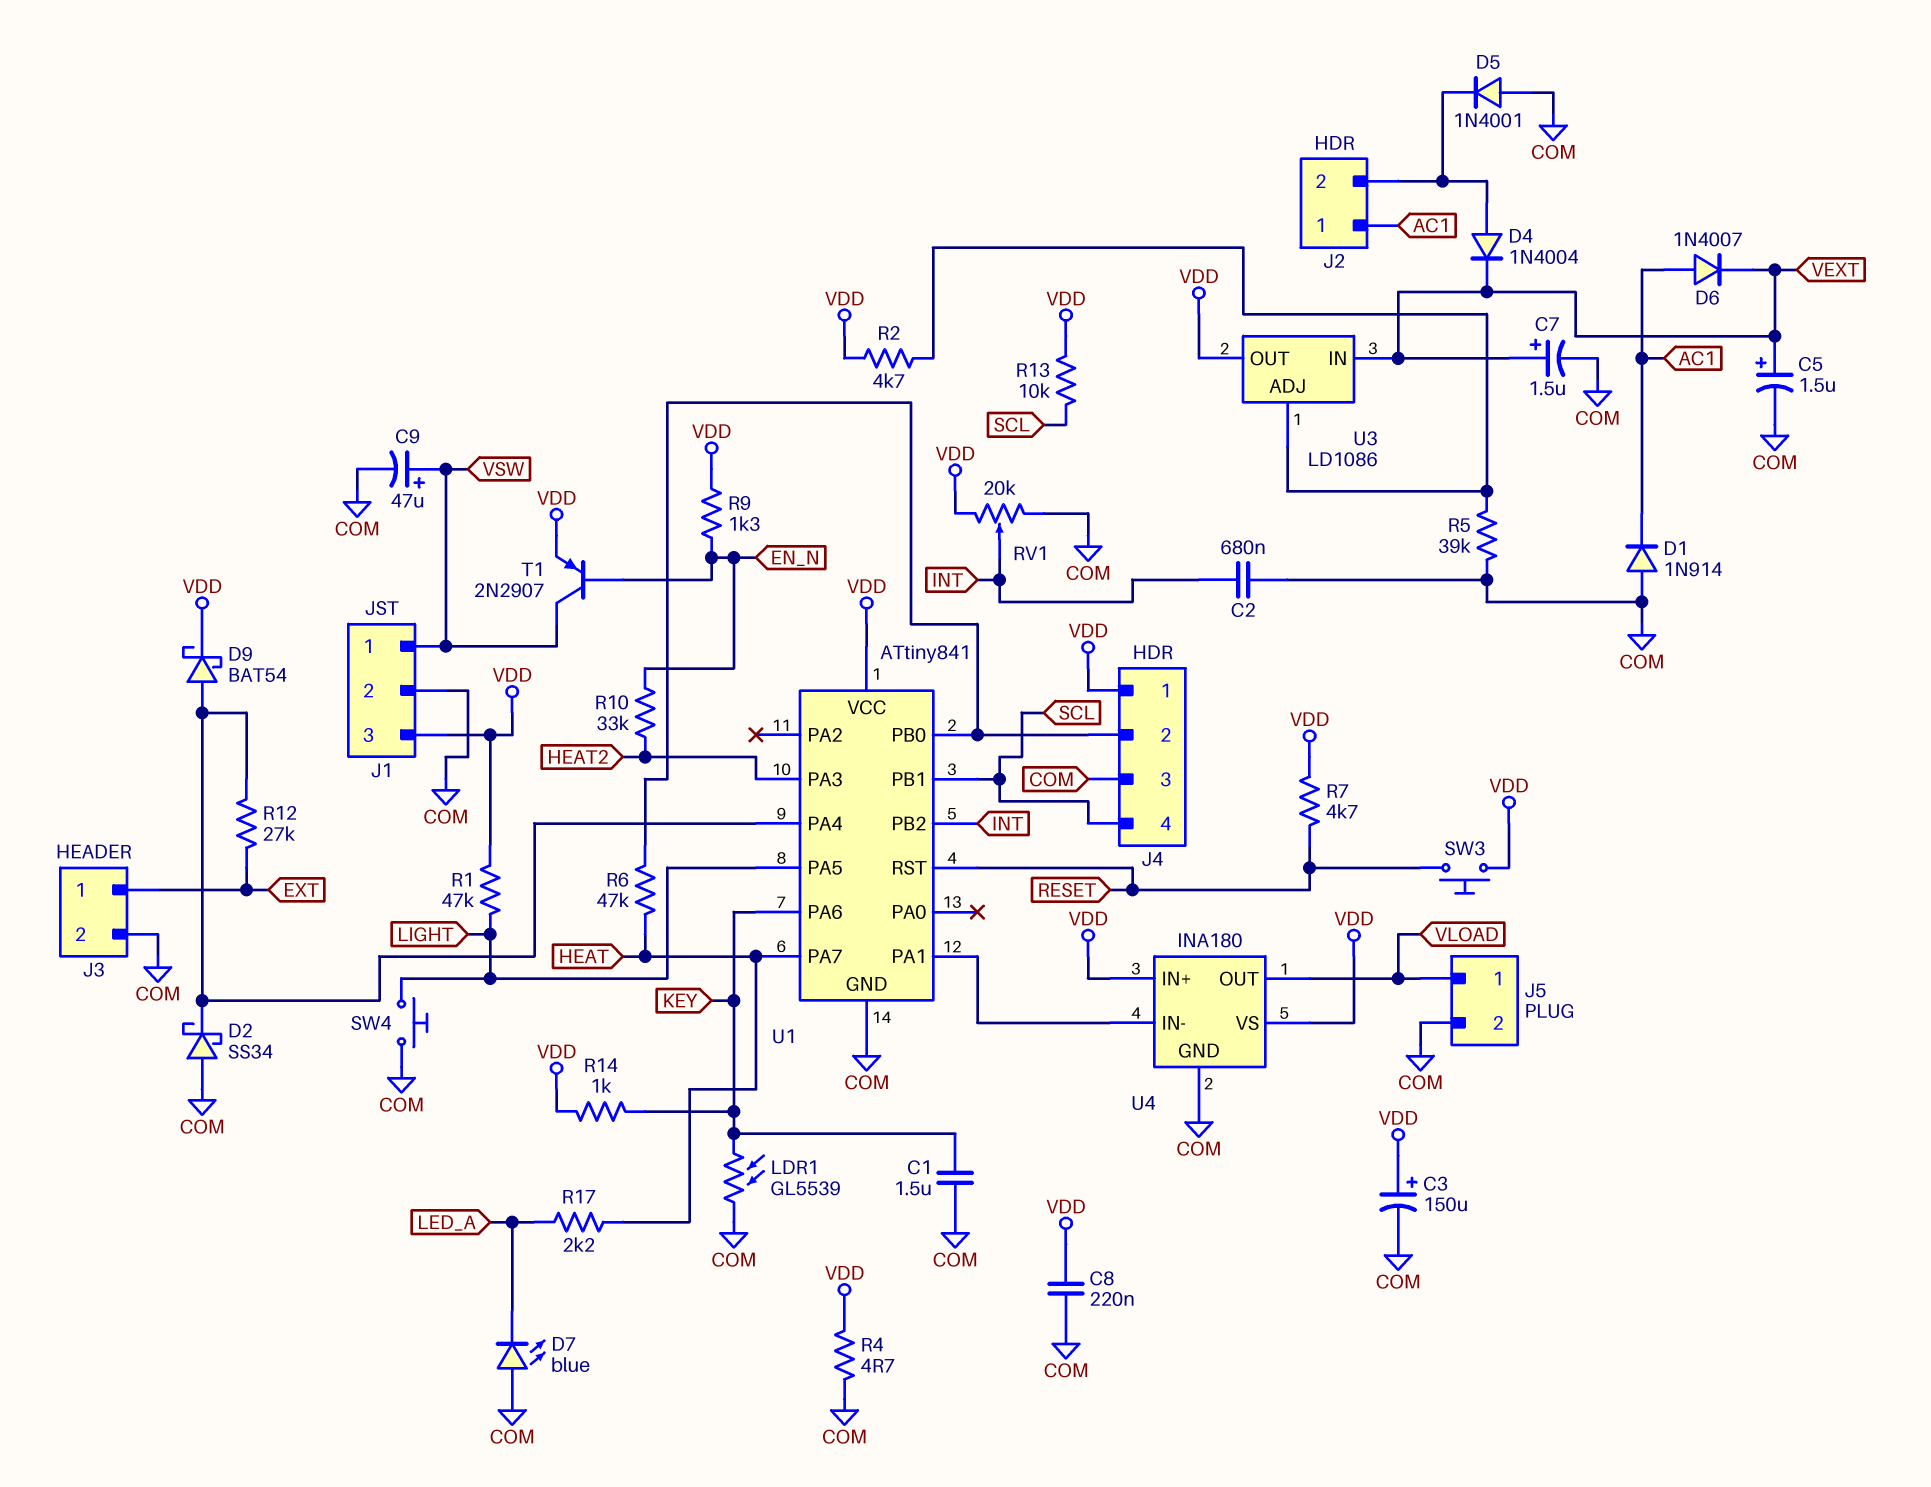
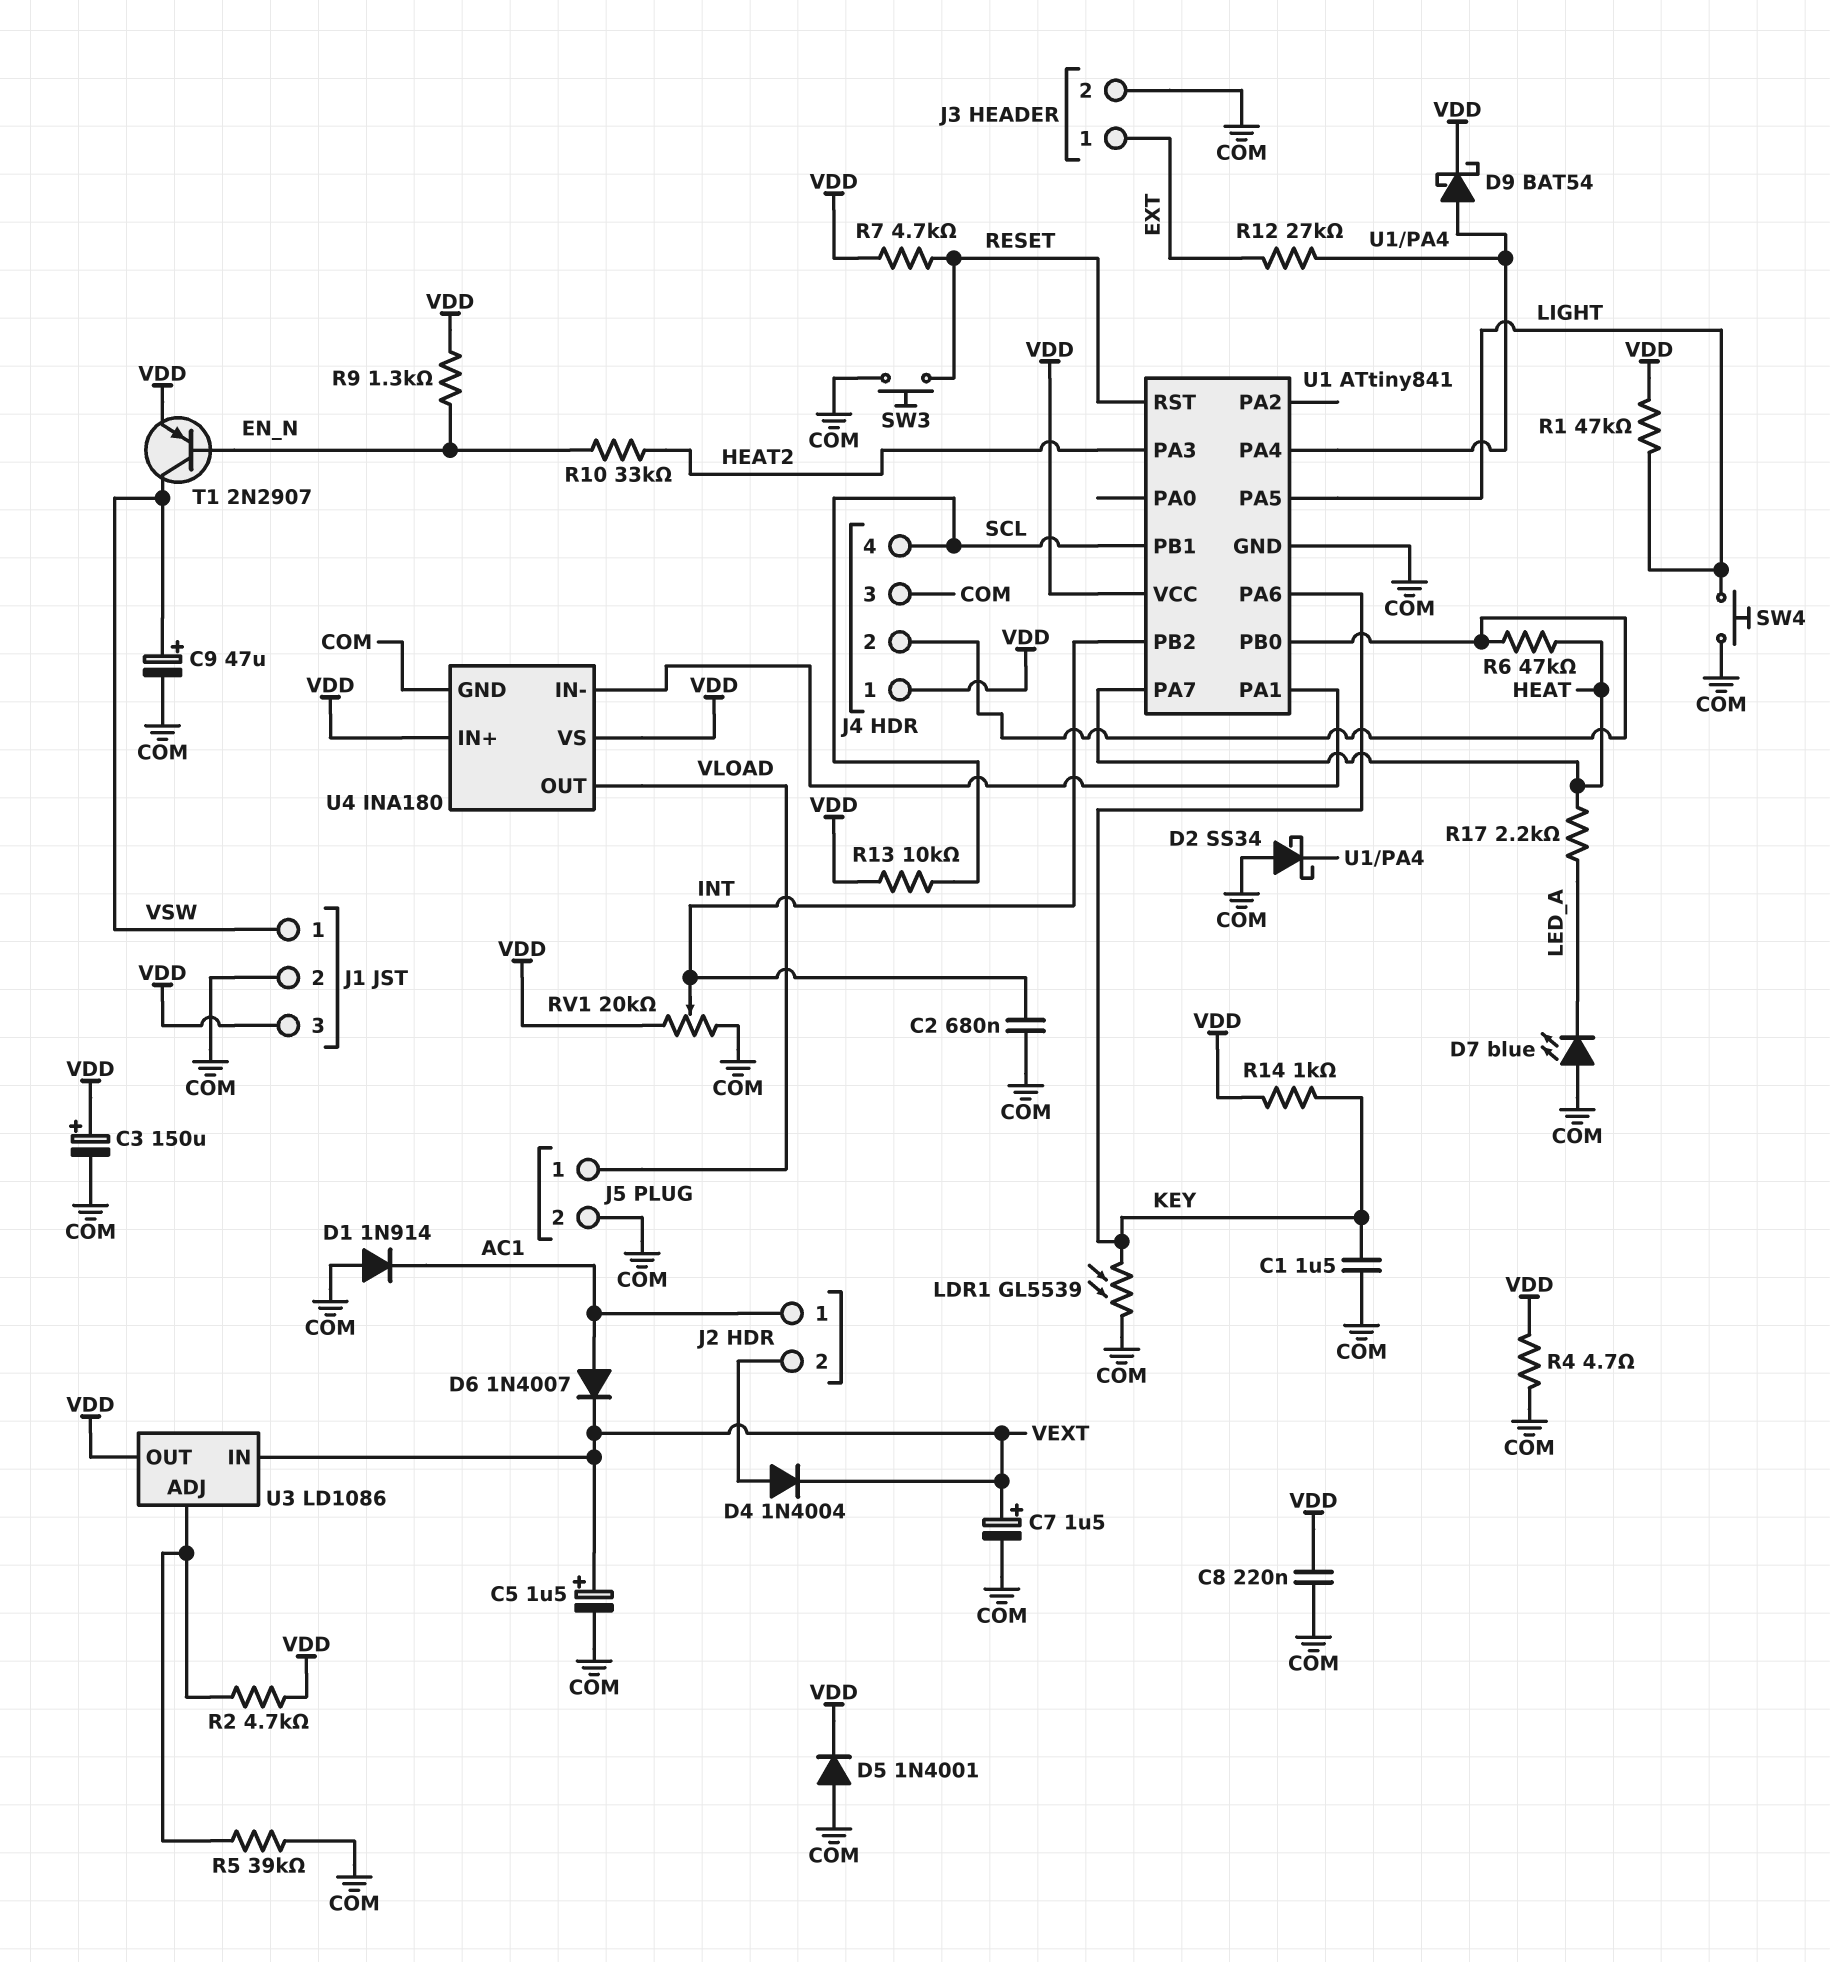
D5: diode 1N4001 (A COM, K J2/2) -> diode 1N4001 (A COM, K VDD)
SW3: button (RESET, VDD) -> button (COM, RESET)

